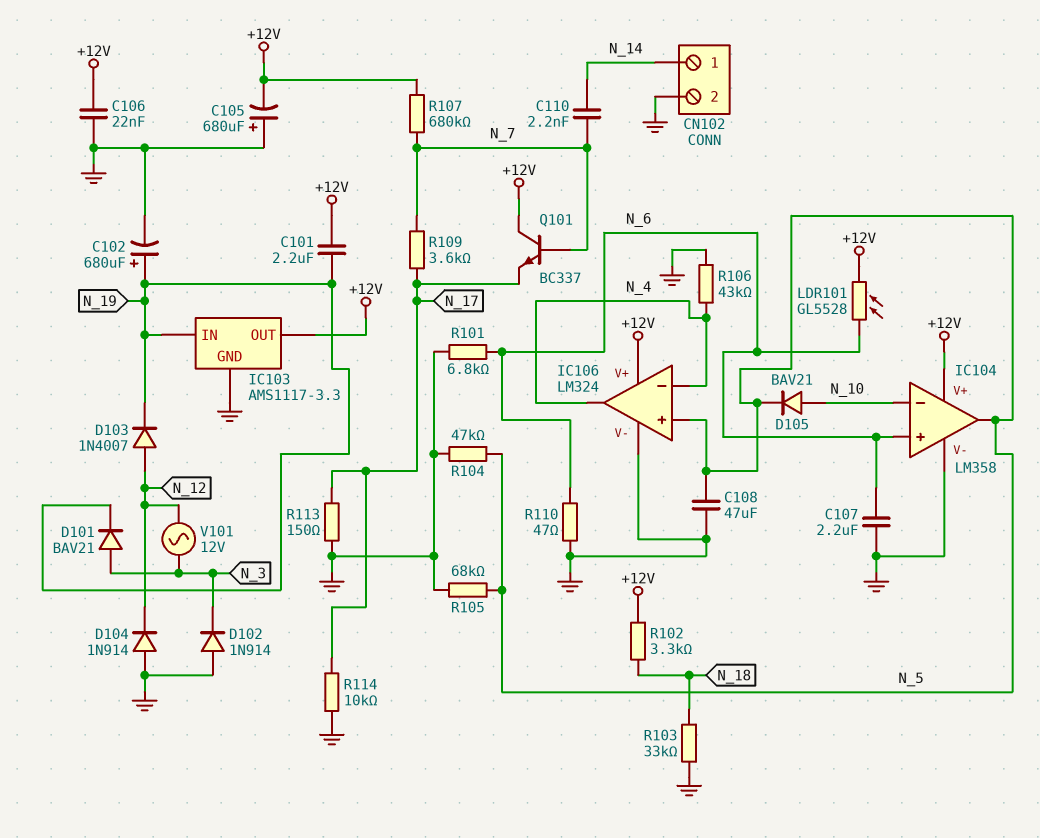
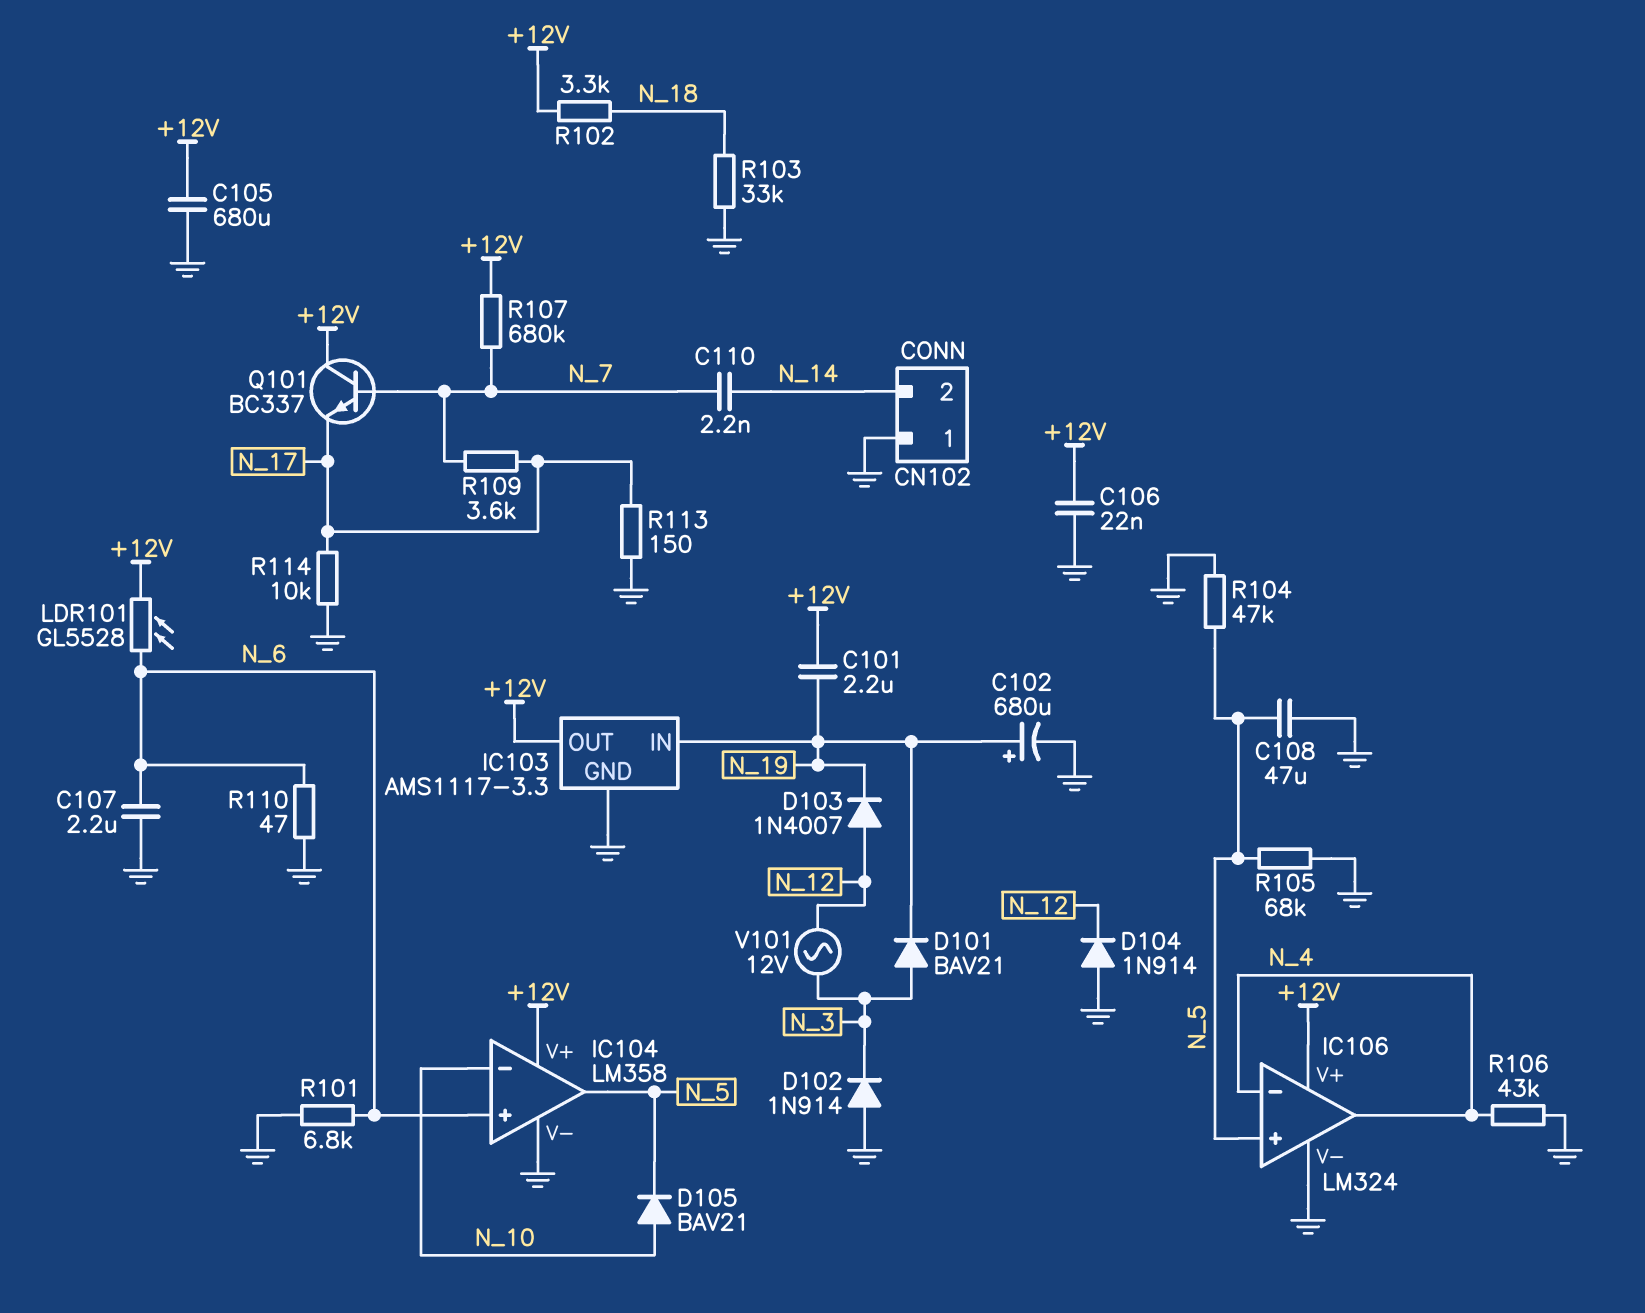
C105: 680uF (plus GND, minus +12V) -> 680uF (+12V, GND)
CN102 pin 1: N_14 -> GND
CN102 pin 2: GND -> N_14

